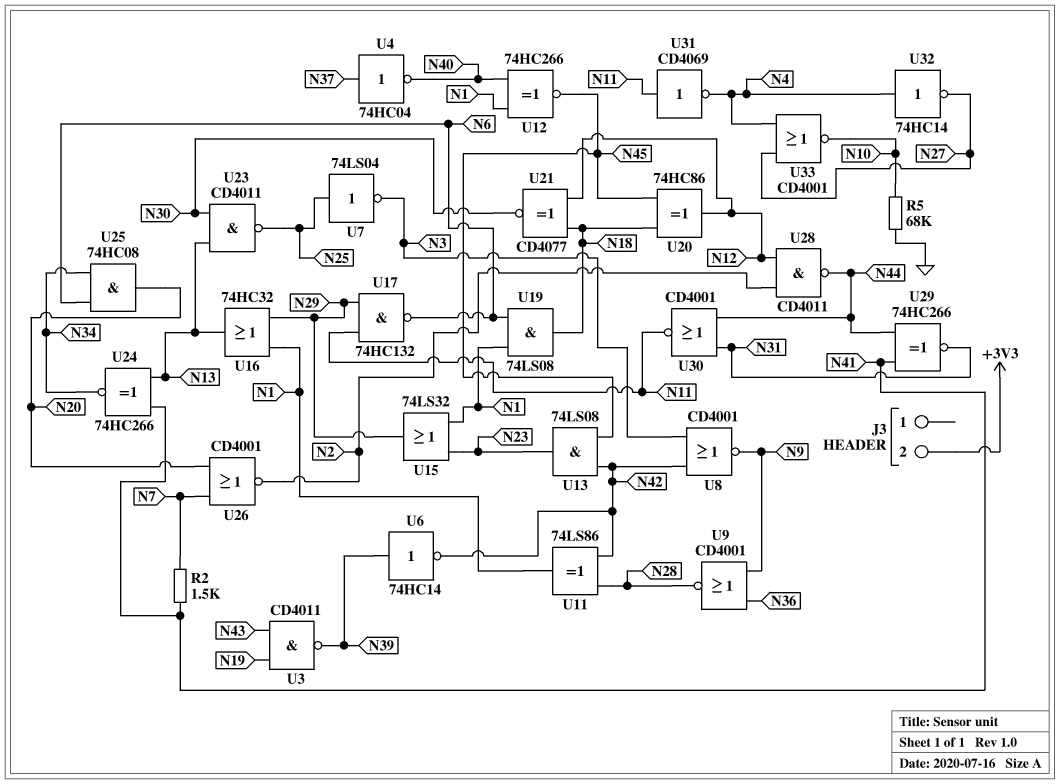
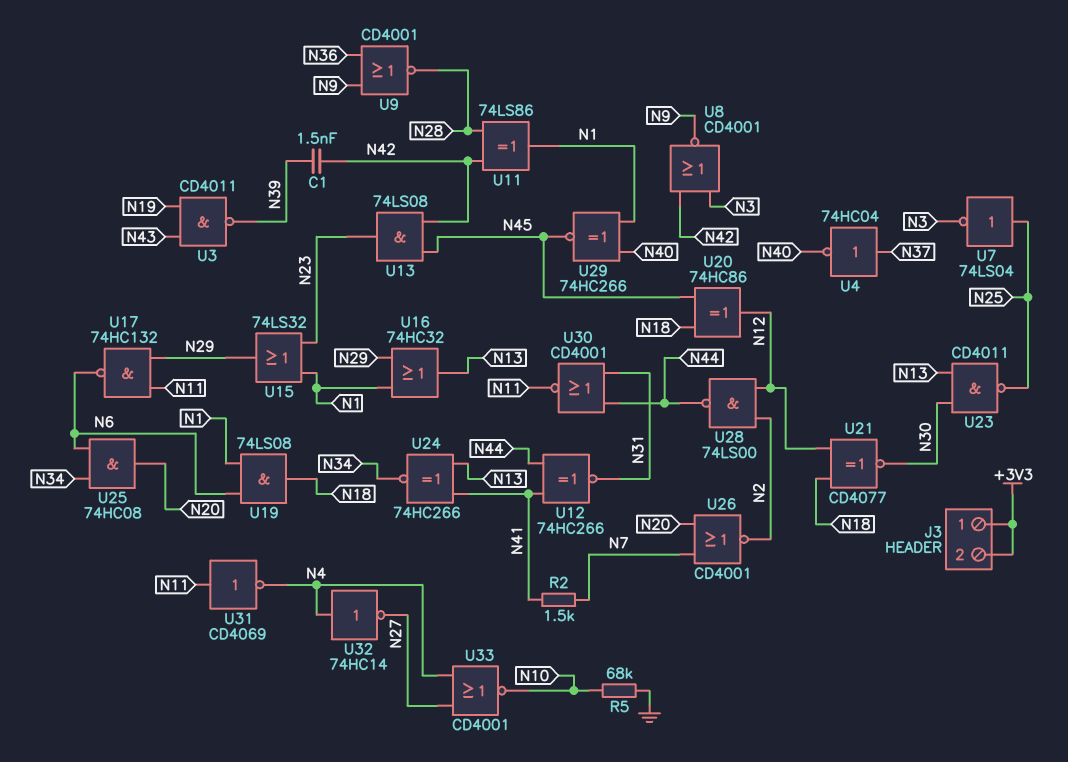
C1: none -> 1.5nF (N39, N42)
J3 pin 1: none -> +3V3
U6: NOT 74HC14 (in N39, out N42) -> none
U12: XNOR 74HC266 (in N1, in N40, out N45) -> XNOR 74HC266 (in N41, in N44, out N31)
U28: NAND CD4011 (in N2, in N12, out N44) -> NAND 74LS00 (in N2, in N12, out N44)
U29: XNOR 74HC266 (in N41, in N44, out N31) -> XNOR 74HC266 (in N1, in N40, out N45)

